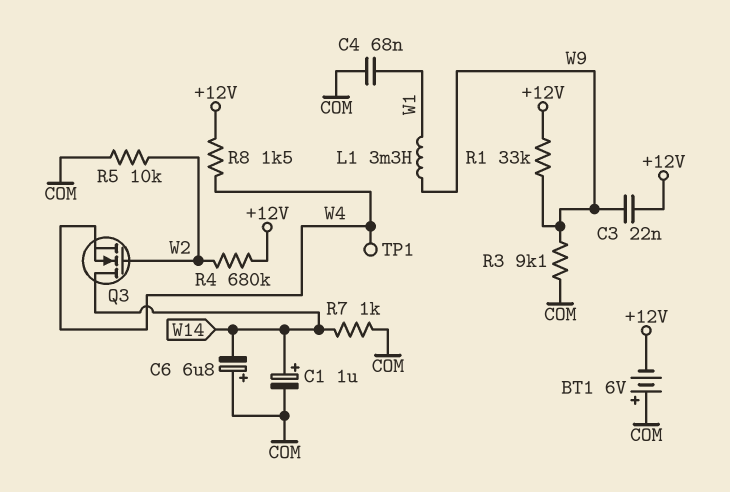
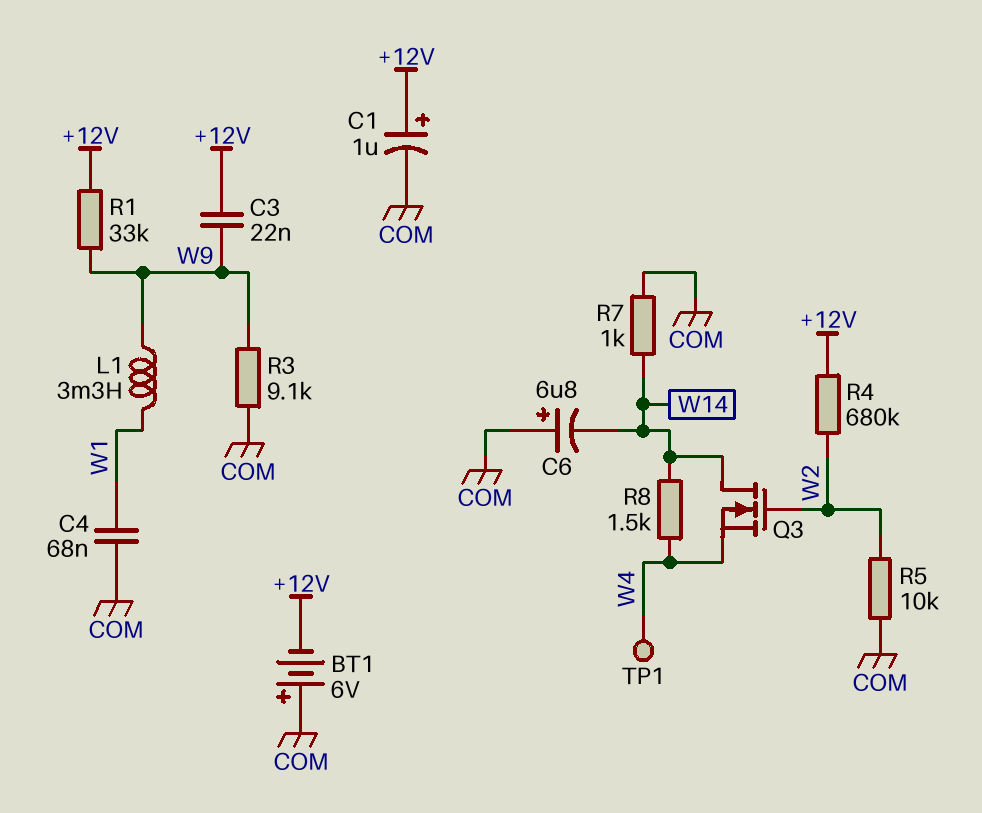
C1: 1uF (plus W14, minus COM) -> 1uF (plus +12V, minus COM)
R8: 1.5k (+12V, W4) -> 1.5k (W4, W14)

